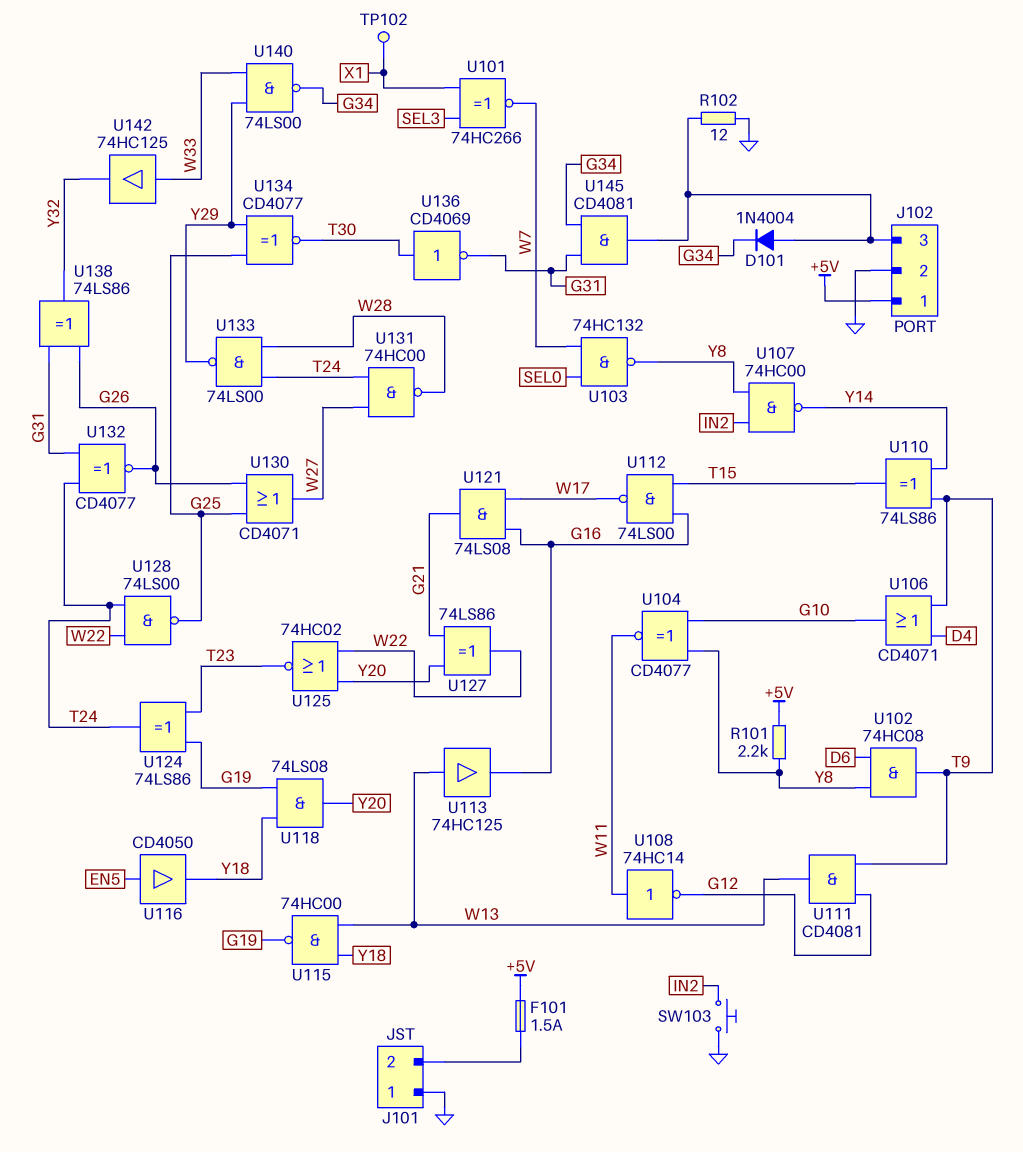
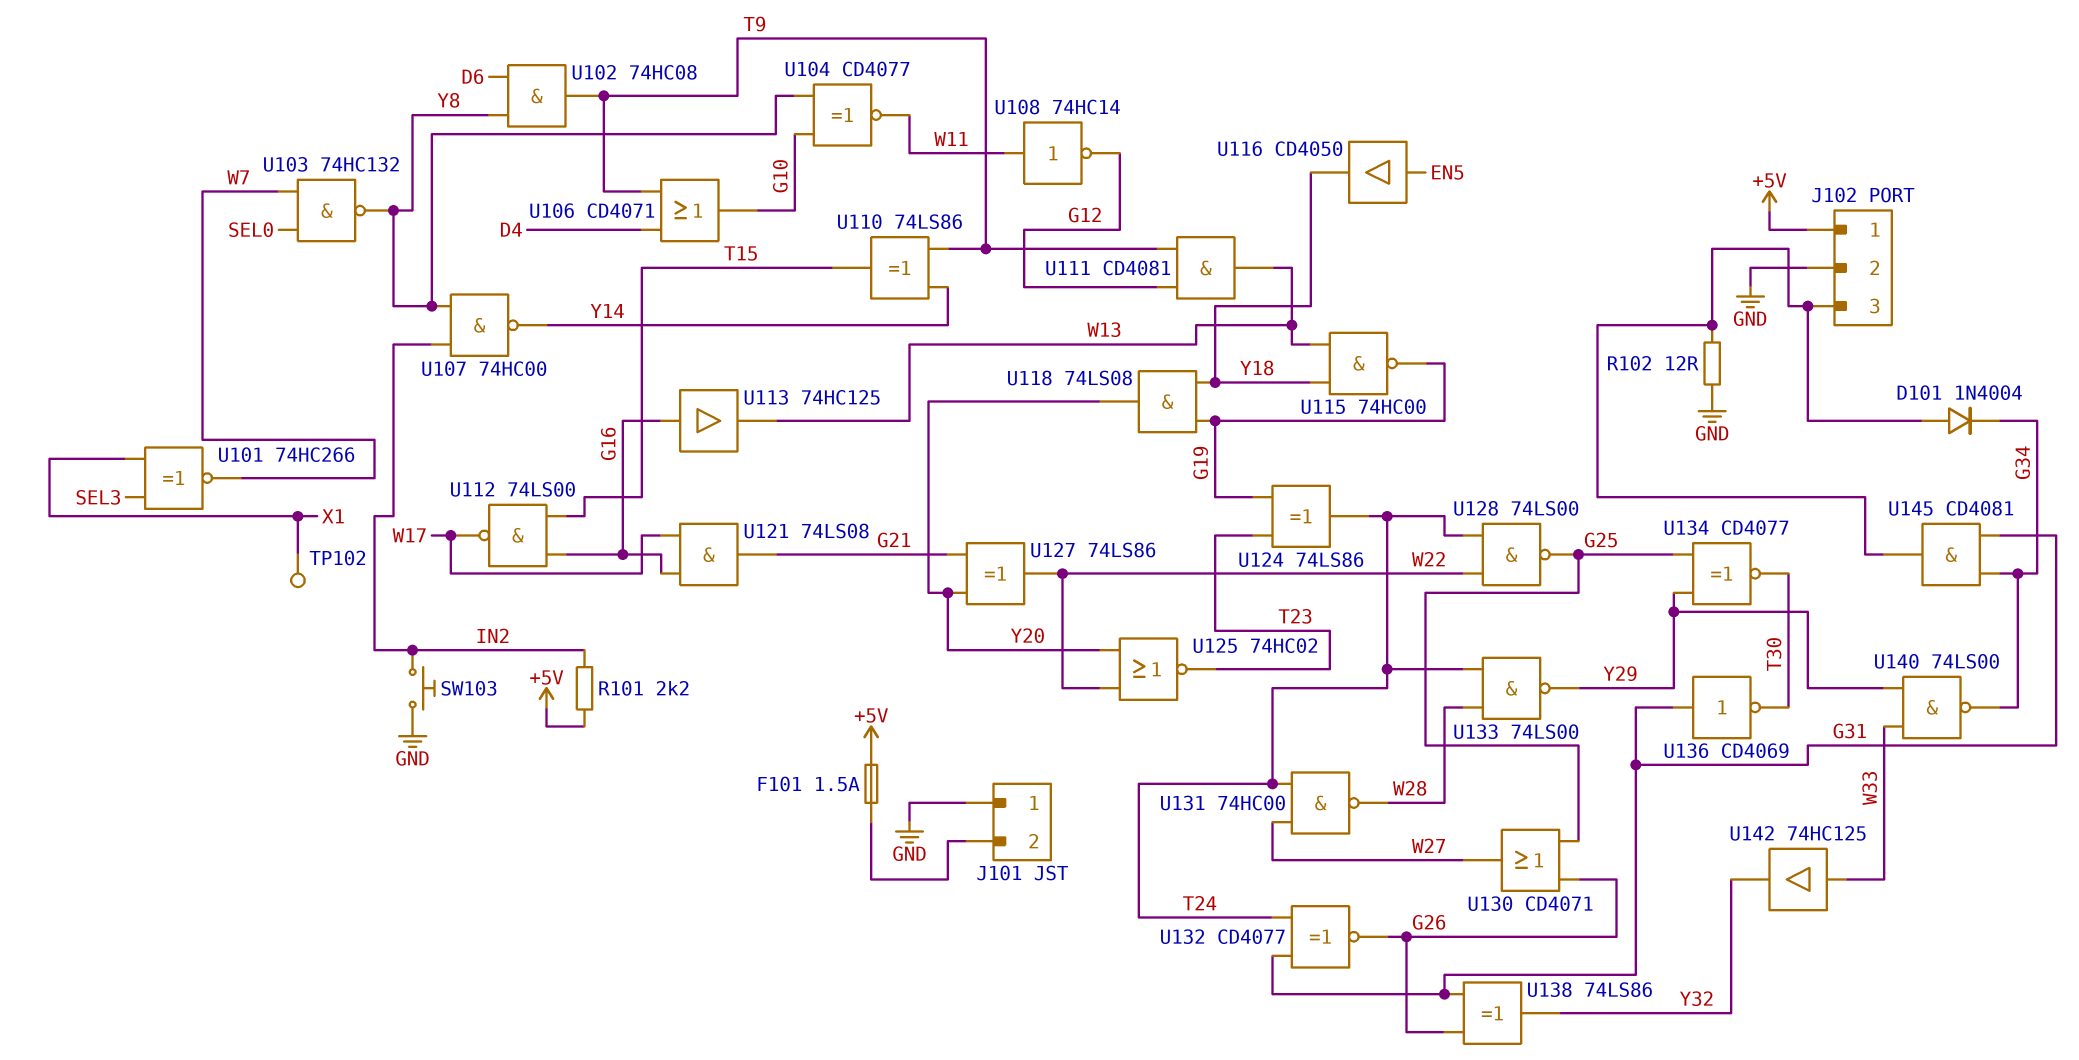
R101: 2.2k (+5V, Y8) -> 2.2k (+5V, IN2)
U113: buffer 74HC125 (in W13, out G16) -> buffer 74HC125 (in G16, out W13)
U136: NOT CD4069 (in T30, out G31) -> NOT CD4069 (in G31, out T30)

